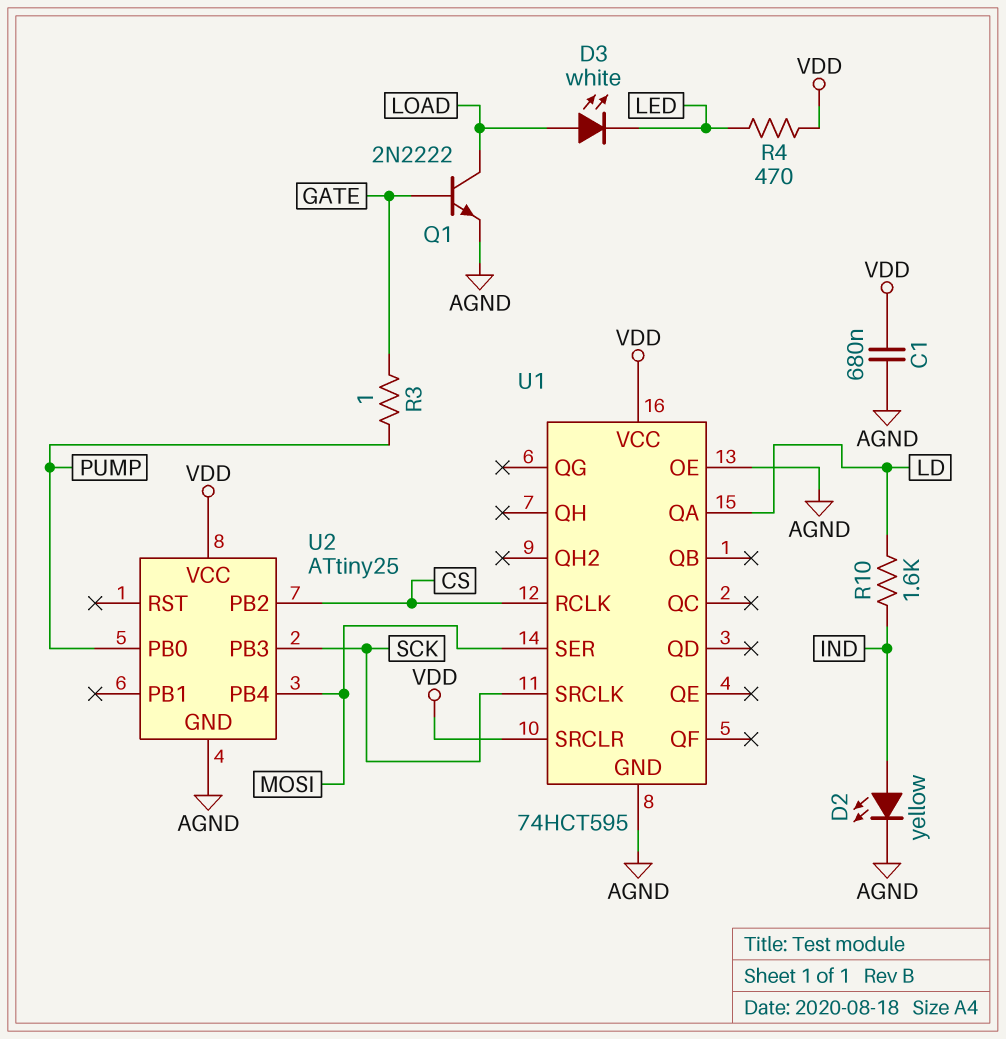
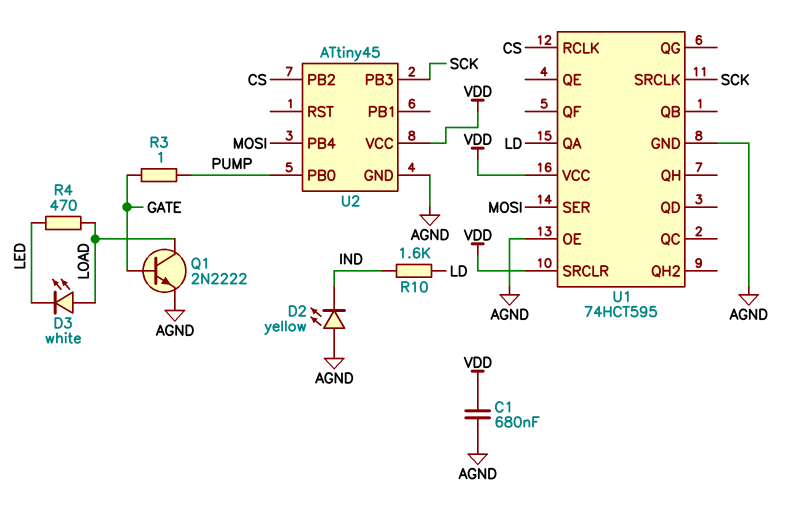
D2: LED yellow (A IND, K AGND) -> LED yellow (A AGND, K IND)
R4: 470 (LED, VDD) -> 470 (LED, LOAD)
U2: ATtiny25 -> ATtiny45

